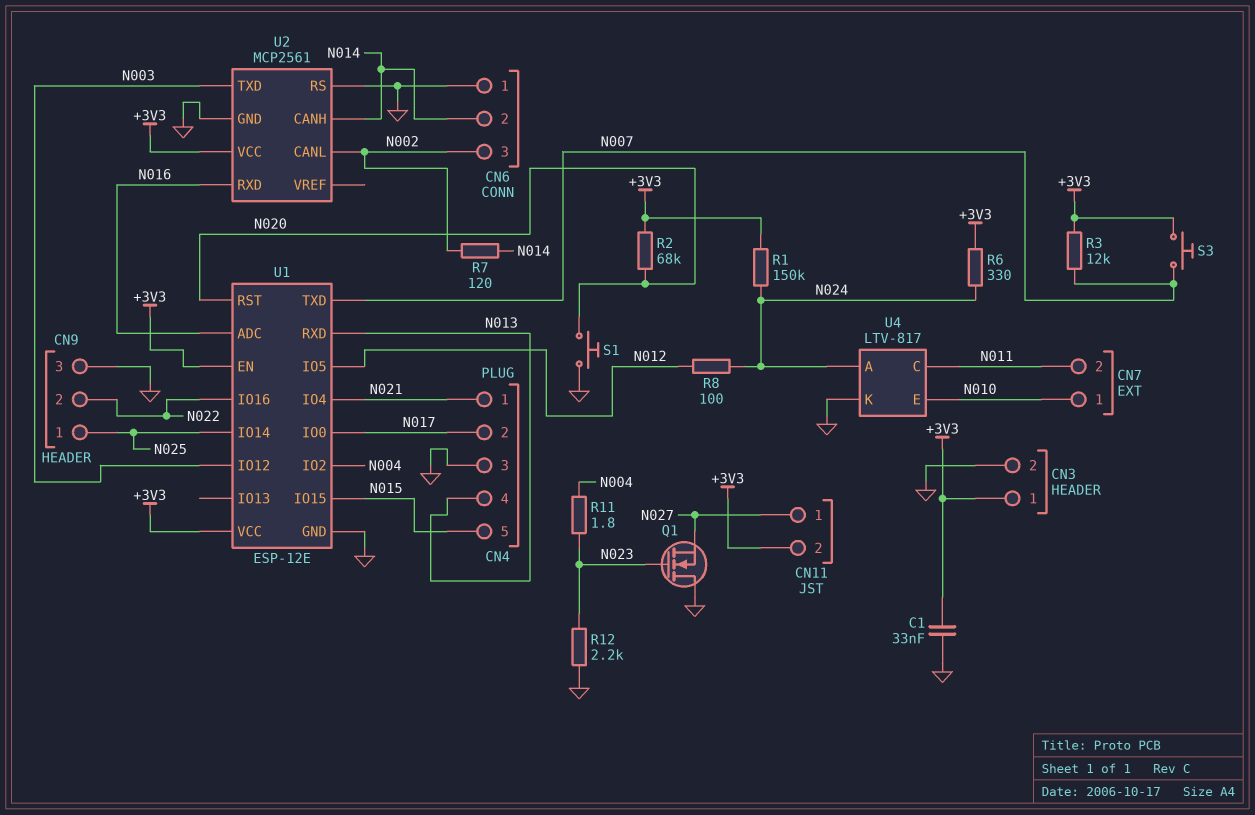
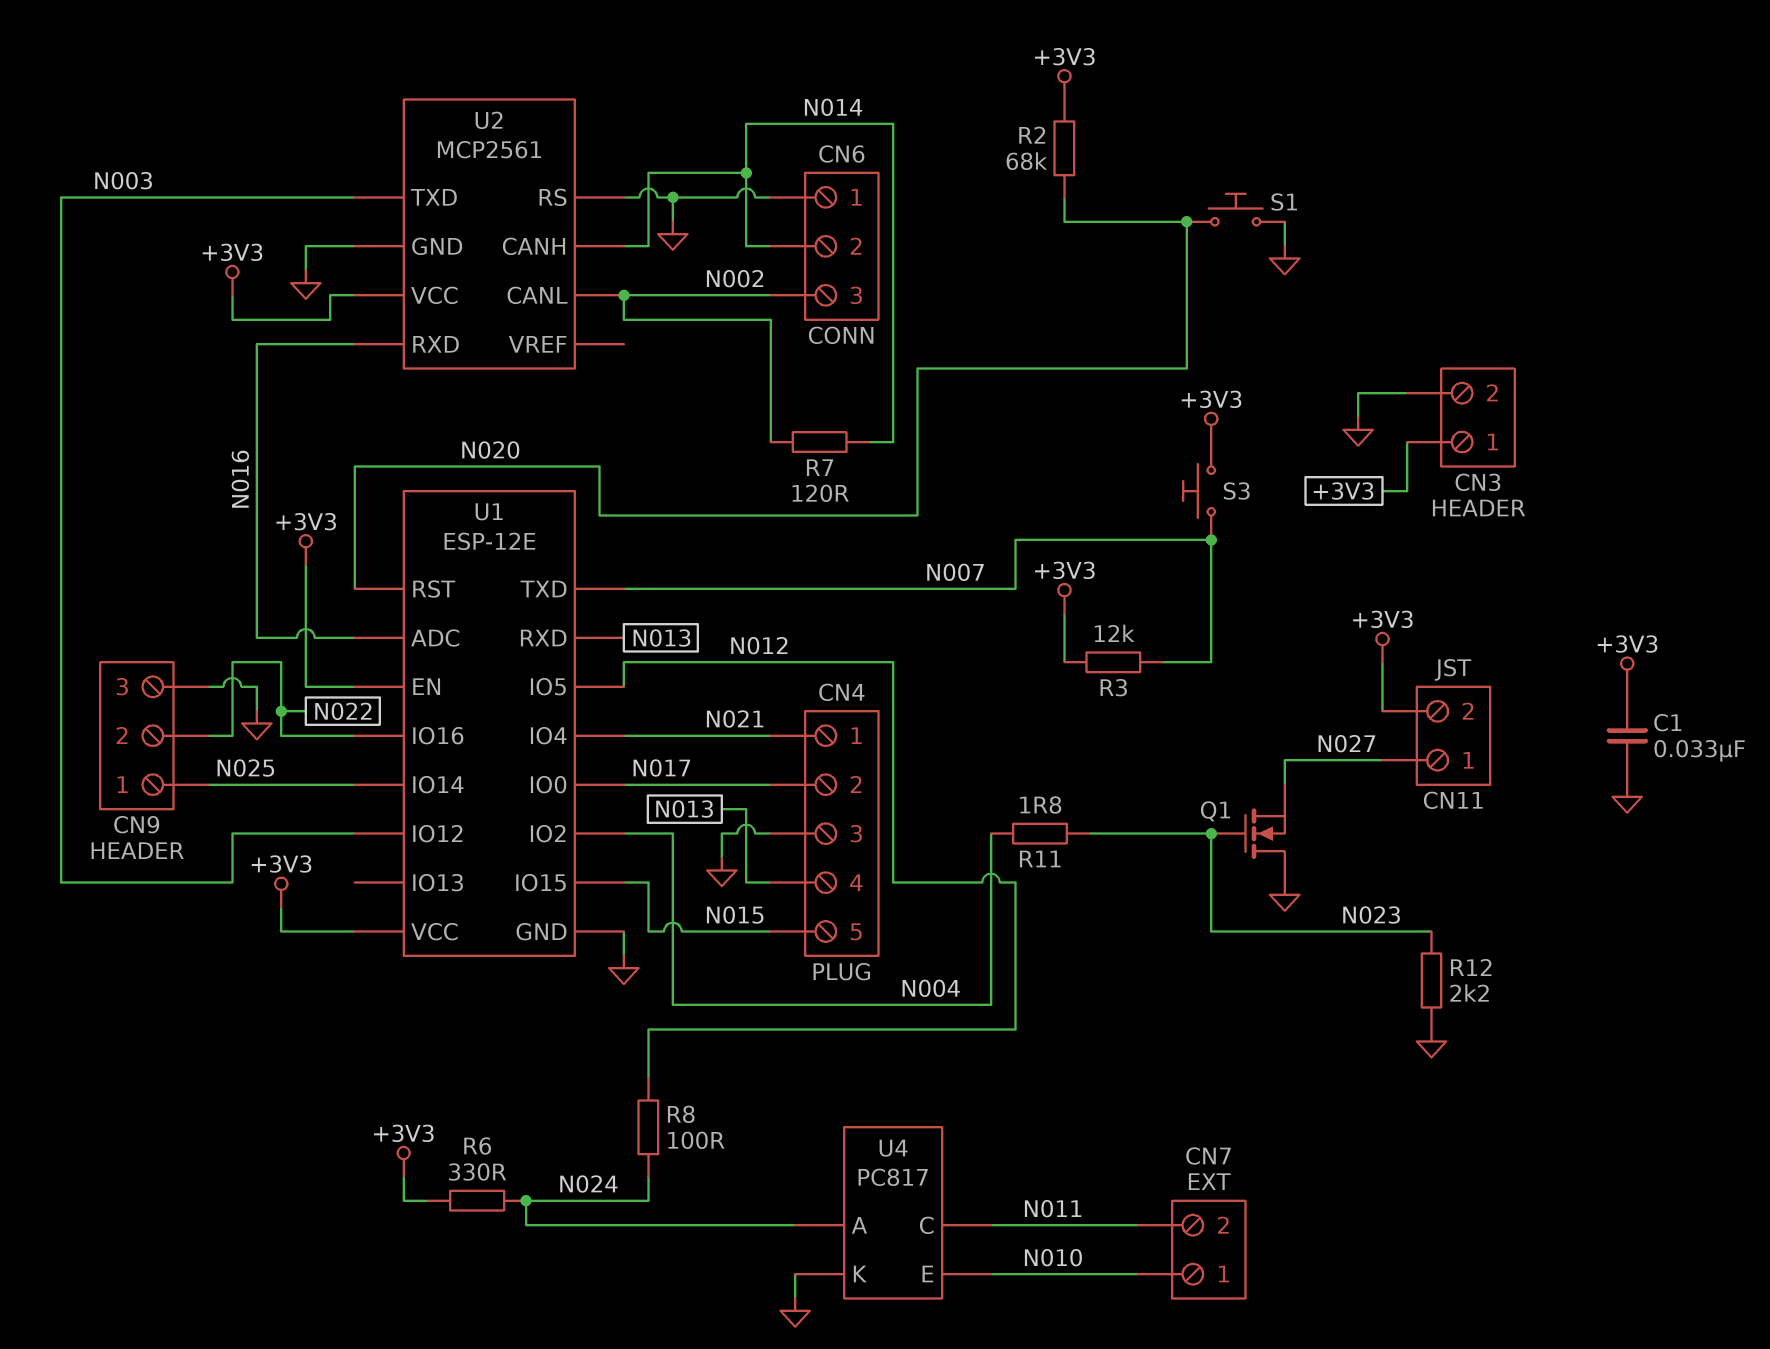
R1: 150k (+3V3, N024) -> none
U4: LTV-817 -> PC817

